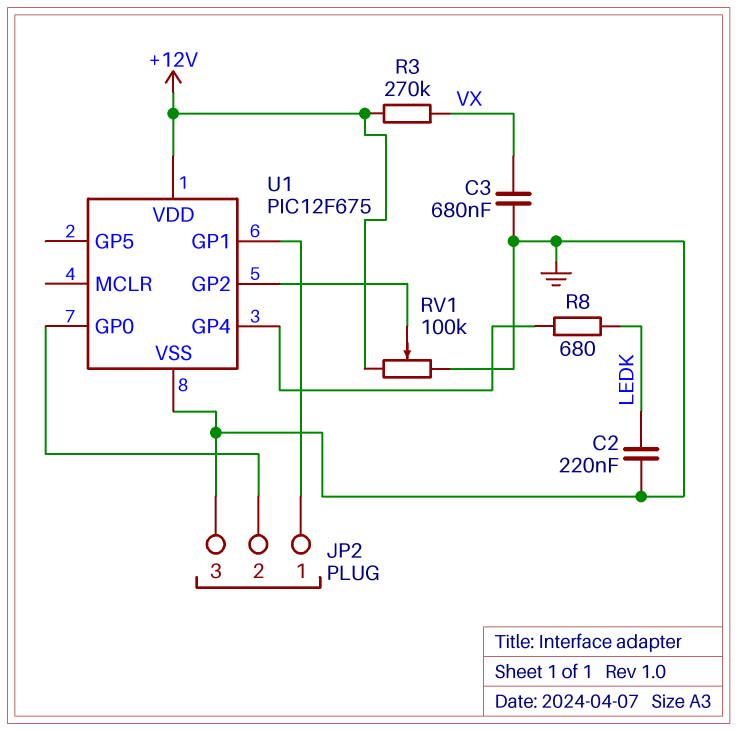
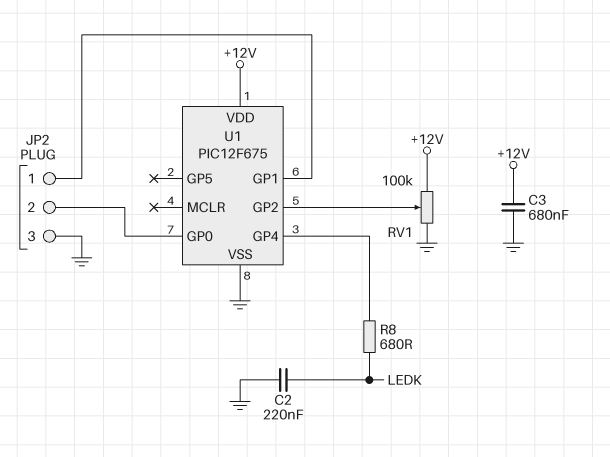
C3: 680nF (GND, VX) -> 680nF (+12V, GND)
R3: 270k (+12V, VX) -> none

